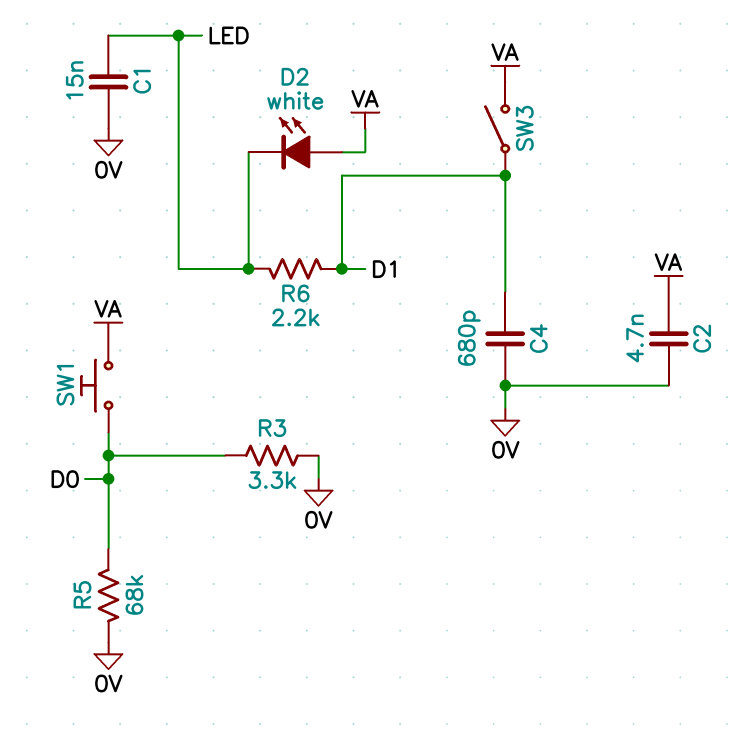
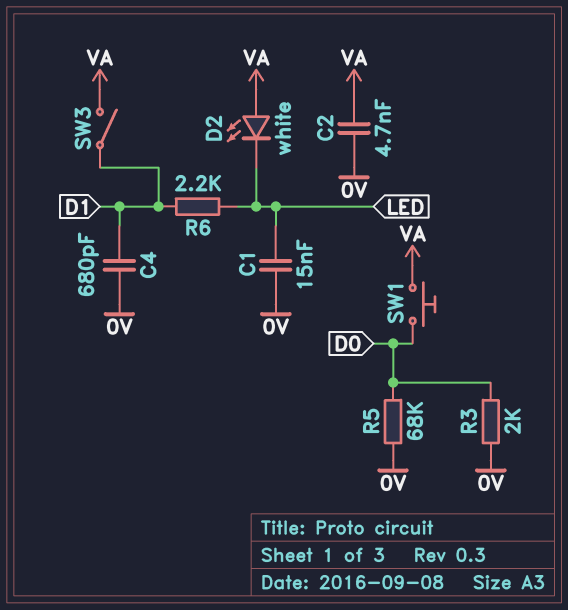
R3: 3.3k (0V, D0) -> 2k (0V, D0)

